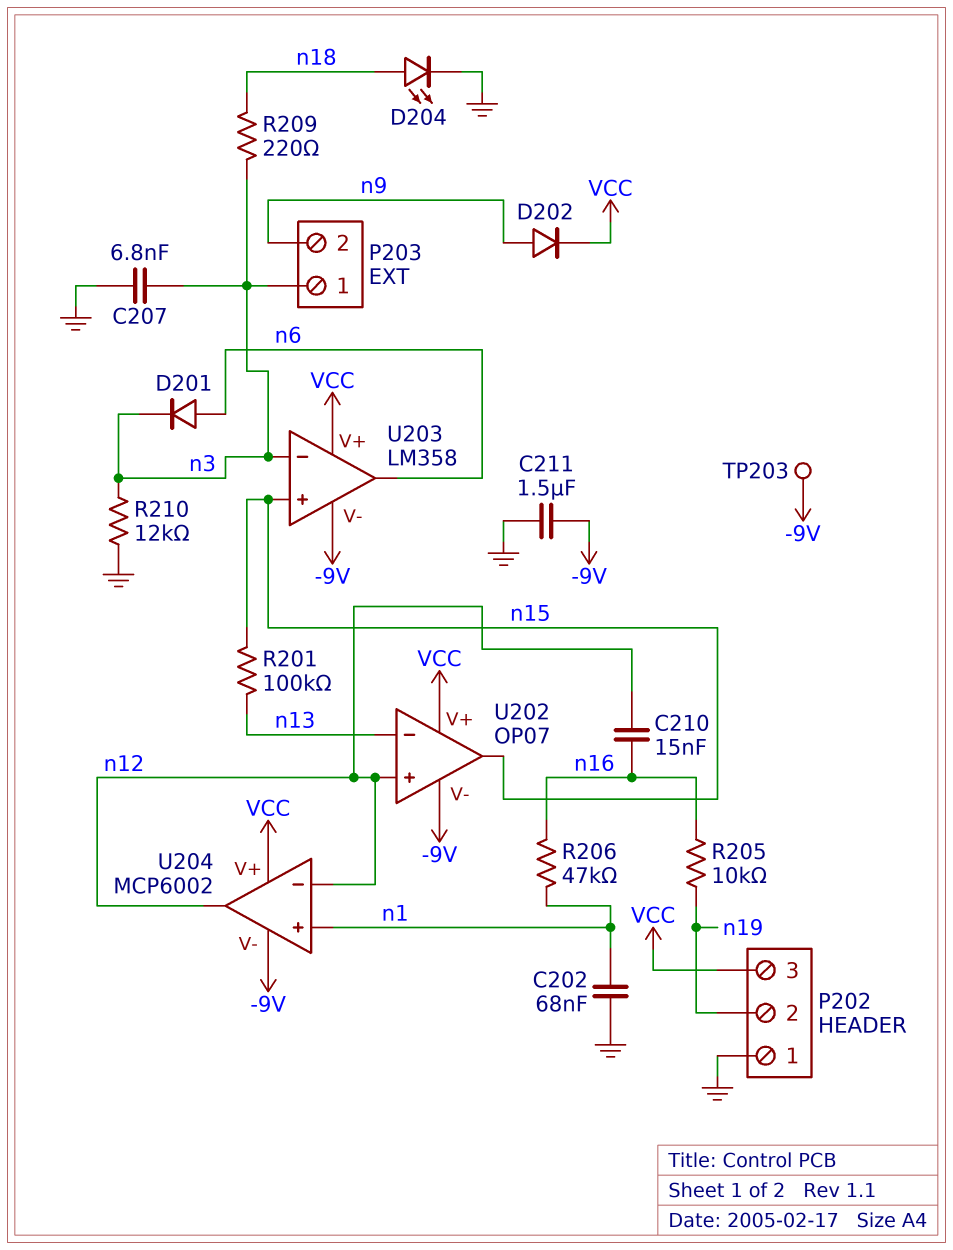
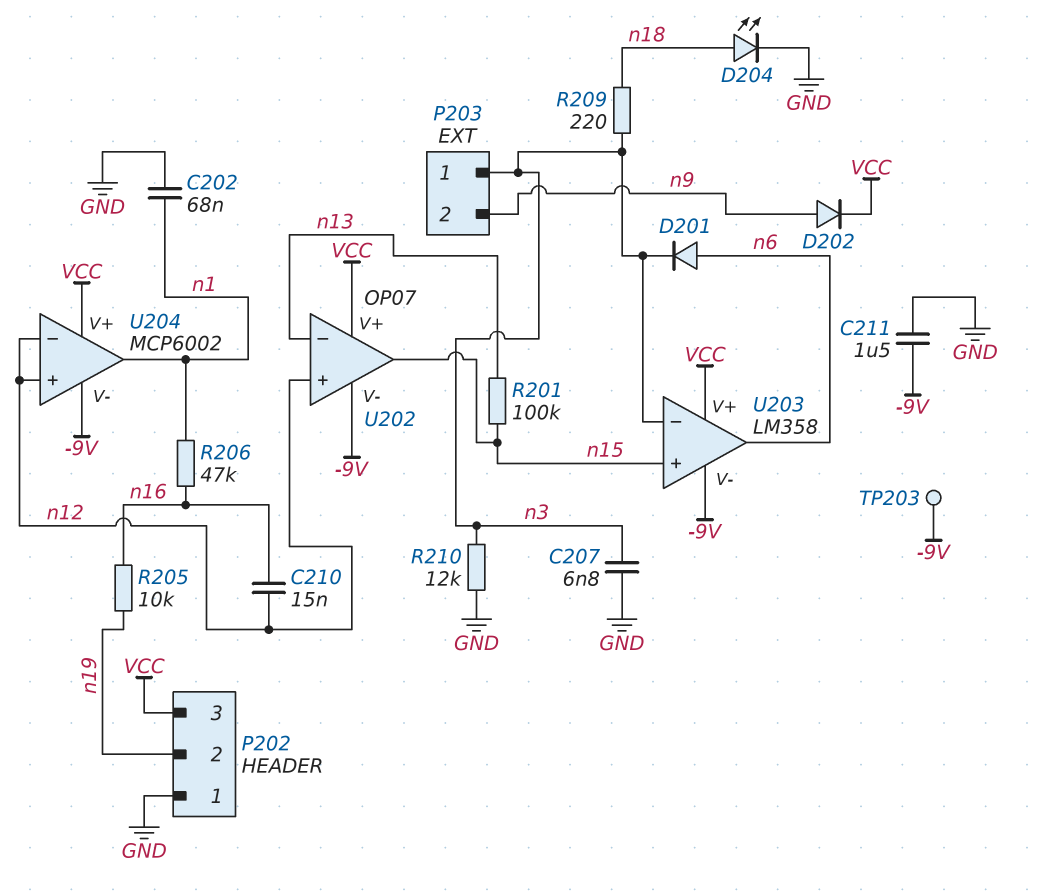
U204 pin in+: n1 -> n12
U204 pin out: n12 -> n1

